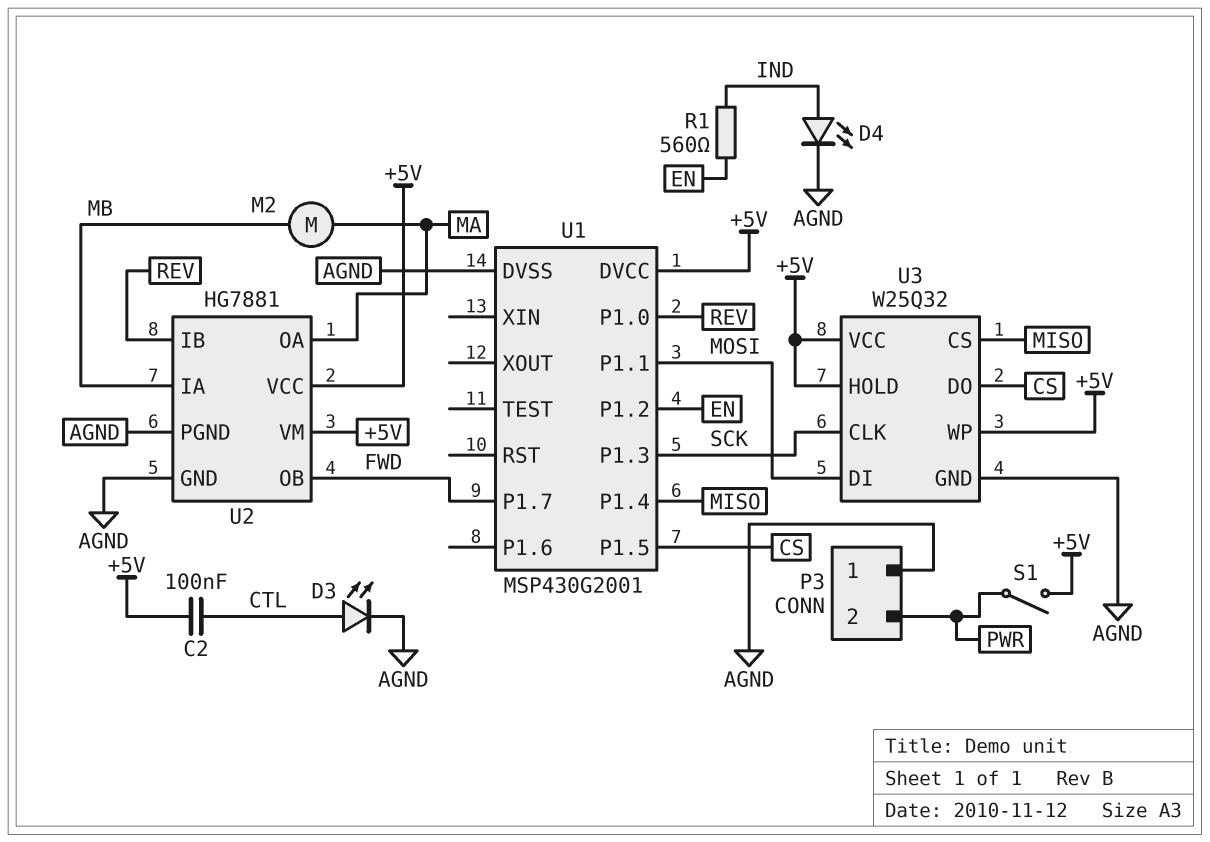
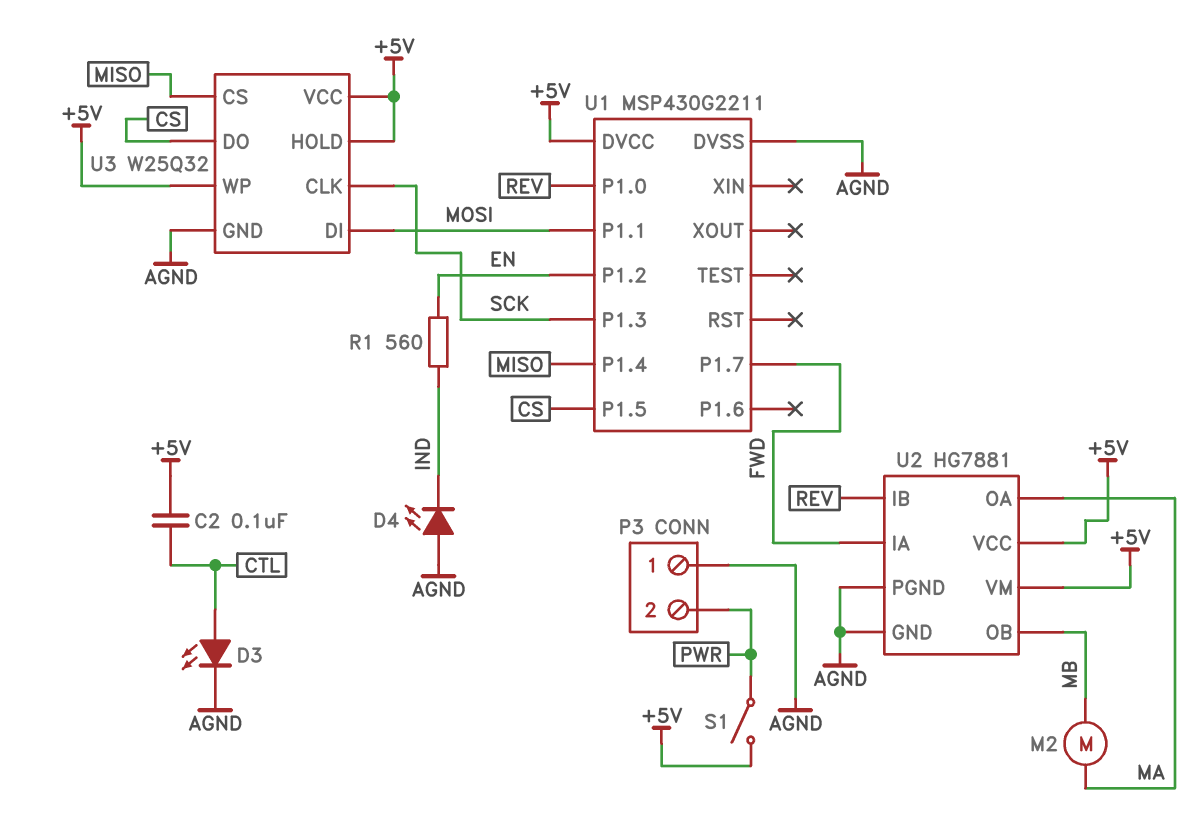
D4: LED (A IND, K AGND) -> LED (A AGND, K IND)
U1: MSP430G2001 -> MSP430G2211
U2 pin IA: MB -> FWD
U2 pin OB: FWD -> MB

